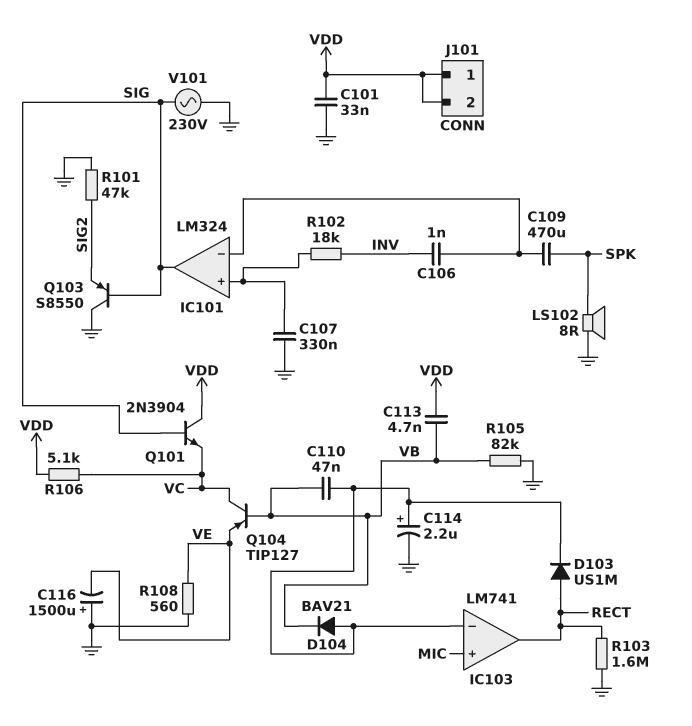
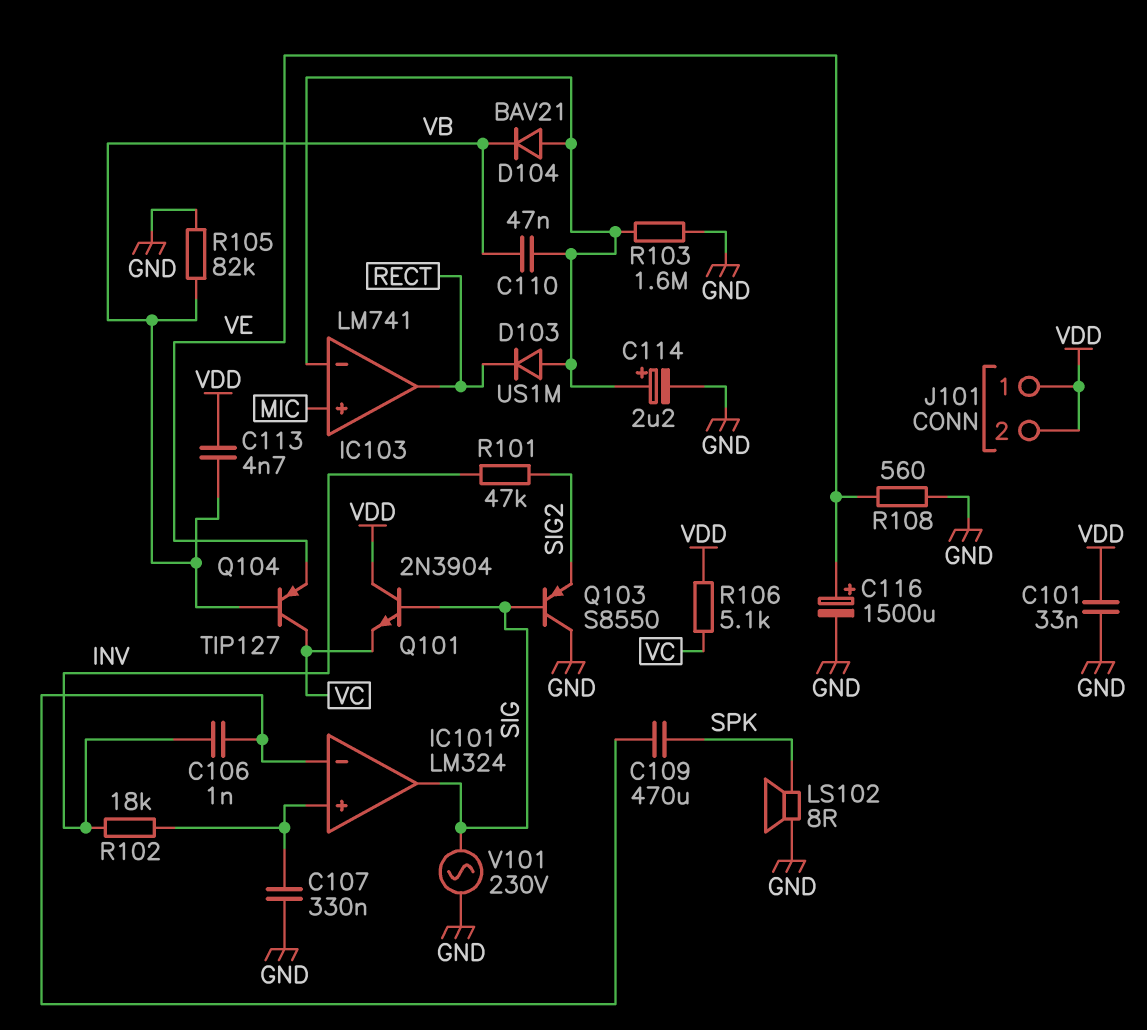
C116: 1500uF (plus GND, minus VE) -> 1500uF (plus VE, minus GND)
D103: diode US1M (A RECT, K IC103/in-) -> diode US1M (A IC103/in-, K RECT)
R101: 47k (GND, SIG2) -> 47k (INV, SIG2)
R103: 1.6M (GND, RECT) -> 1.6M (GND, IC103/in-)

